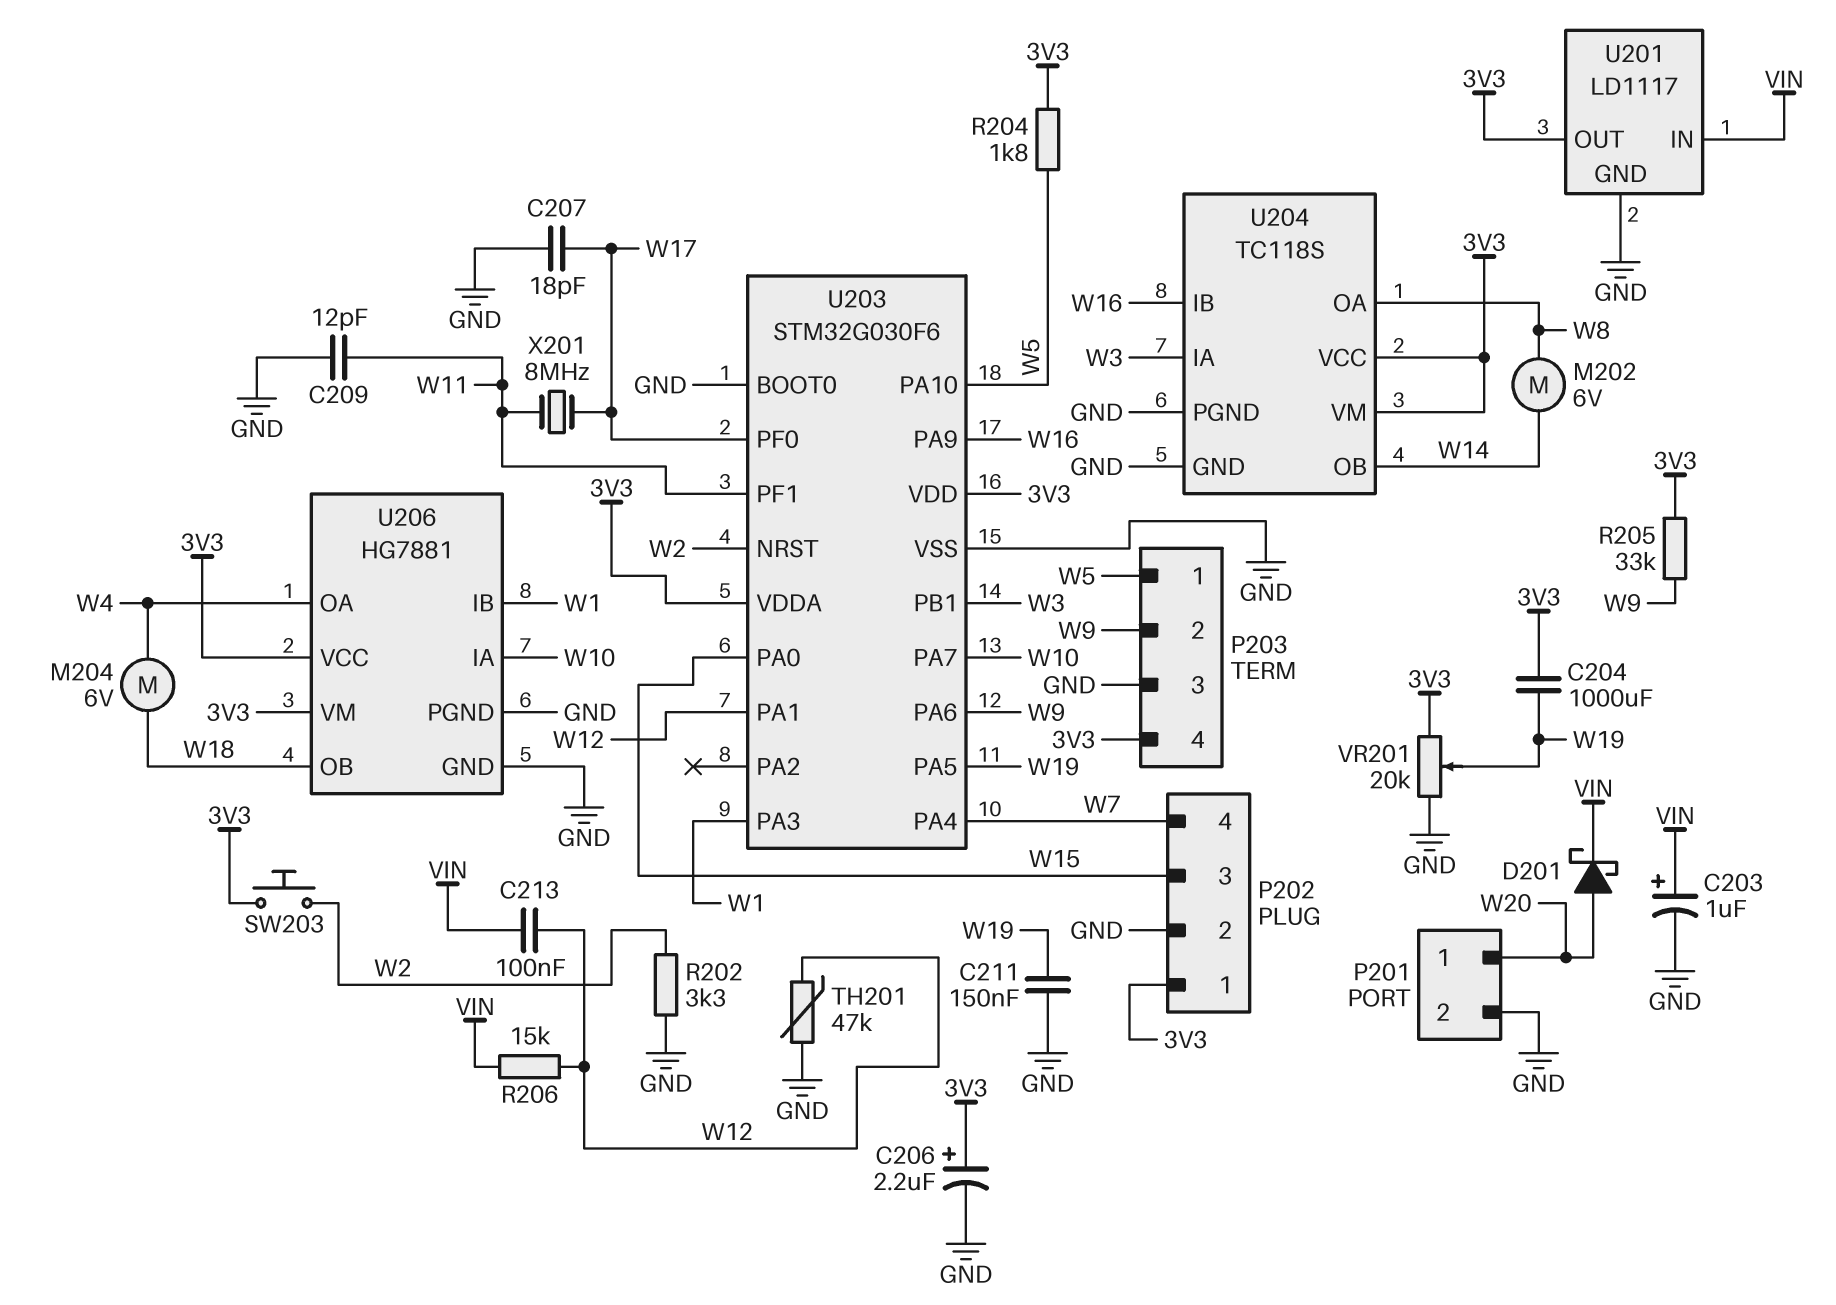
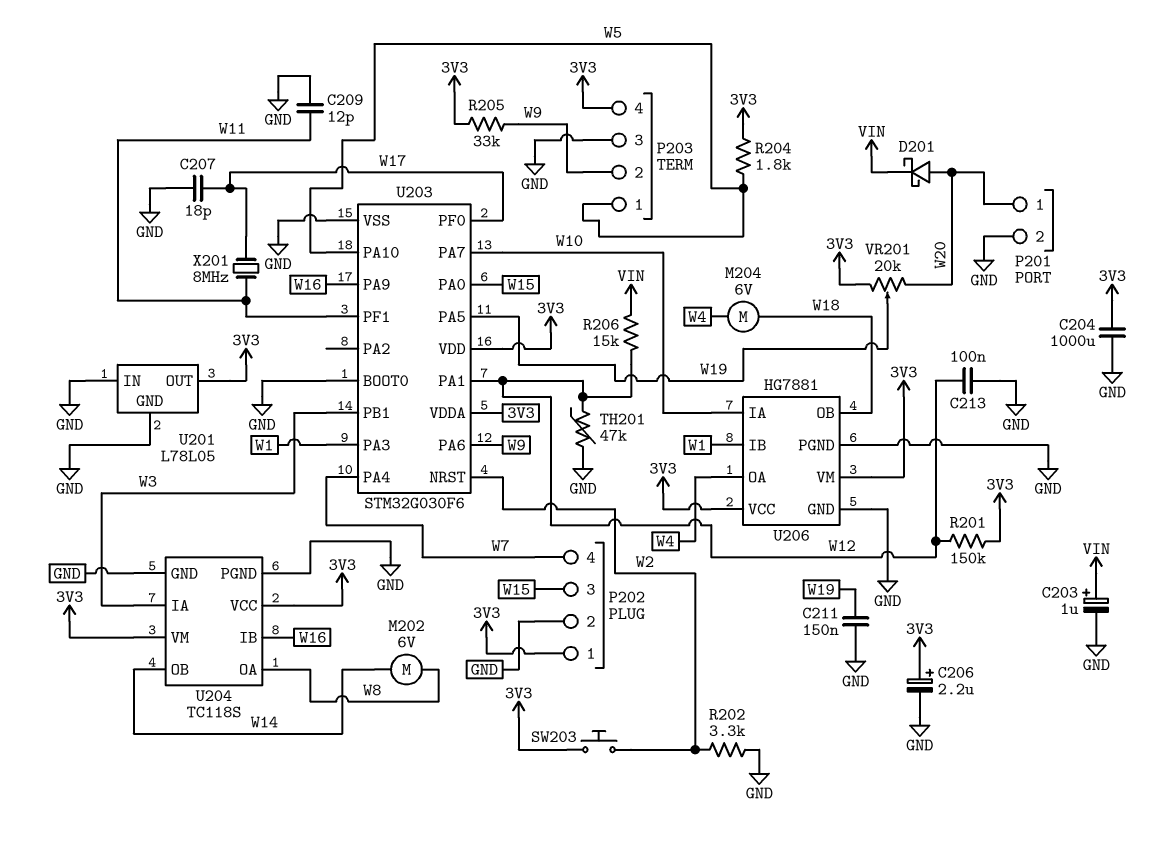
C204: 1000uF (3V3, W19) -> 1000uF (3V3, GND)
C213: 100nF (VIN, W12) -> 100nF (GND, W12)
R201: none -> 150k (3V3, W12)
U201: LD1117 -> L78L05
U201 pin IN: VIN -> GND
VR201: 20k (3V3, GND, wiper W19) -> 20k (3V3, W20, wiper W19)

